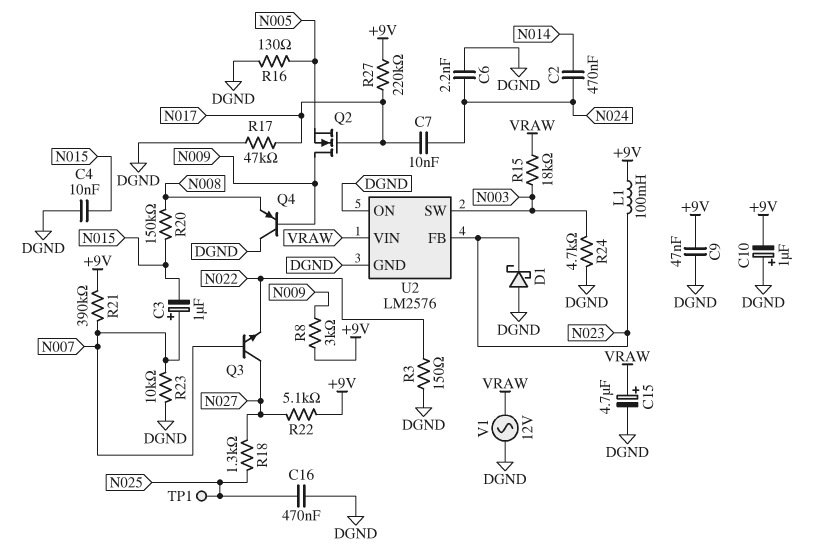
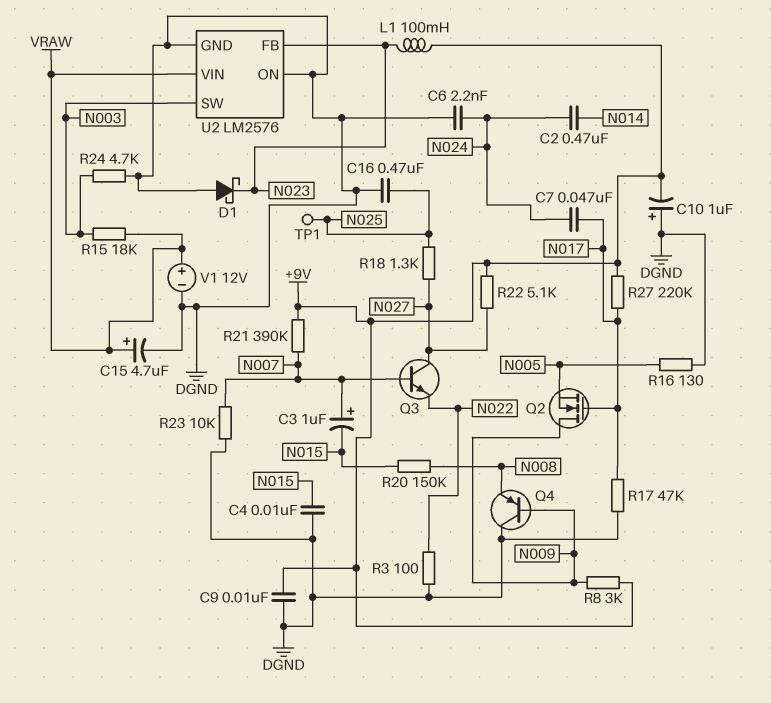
C7: 10nF (N017, N024) -> 47nF (N017, N024)
C9: 47nF (+9V, DGND) -> 10nF (+9V, DGND)
R3: 150 (DGND, N022) -> 100 (DGND, N022)
V1: AC 12V (DGND, VRAW) -> 12V (plus VRAW, minus DGND)

